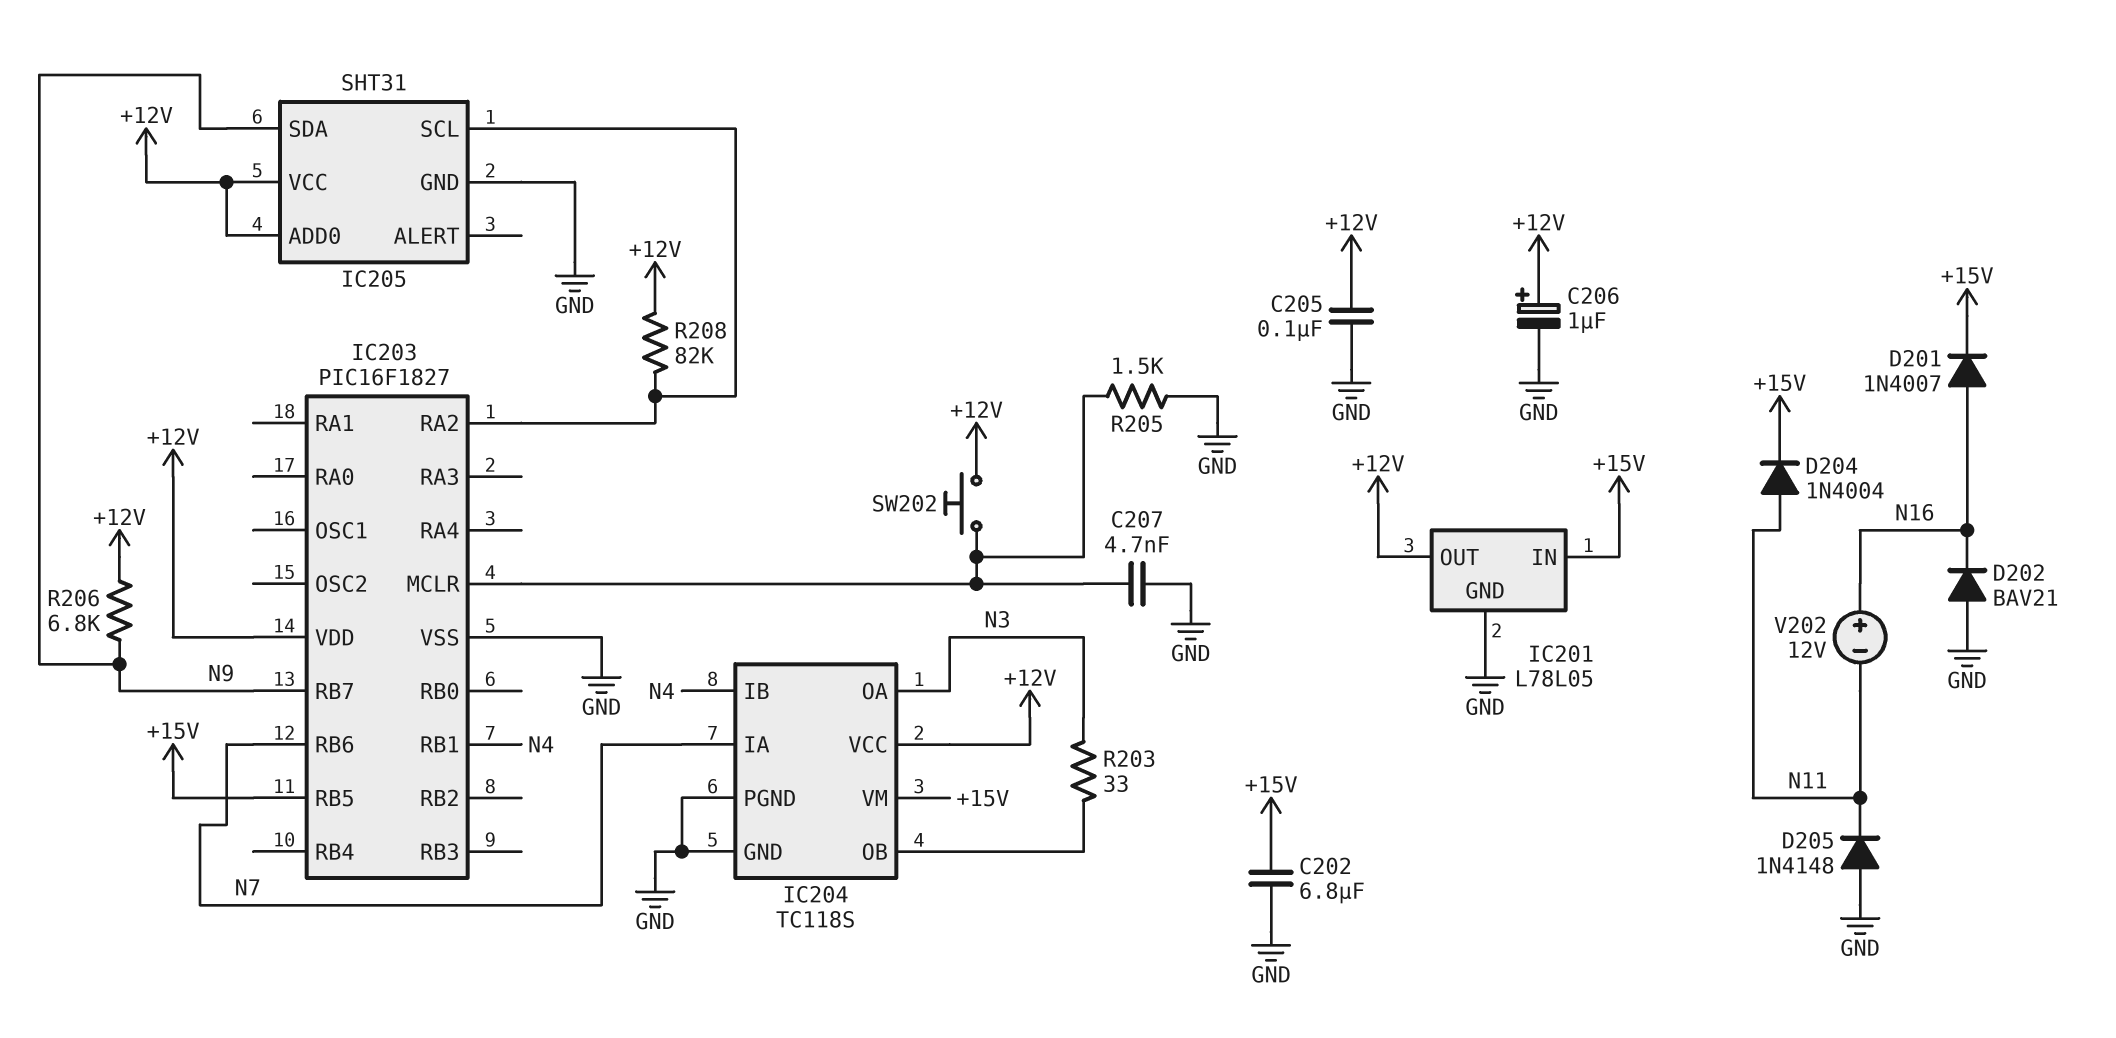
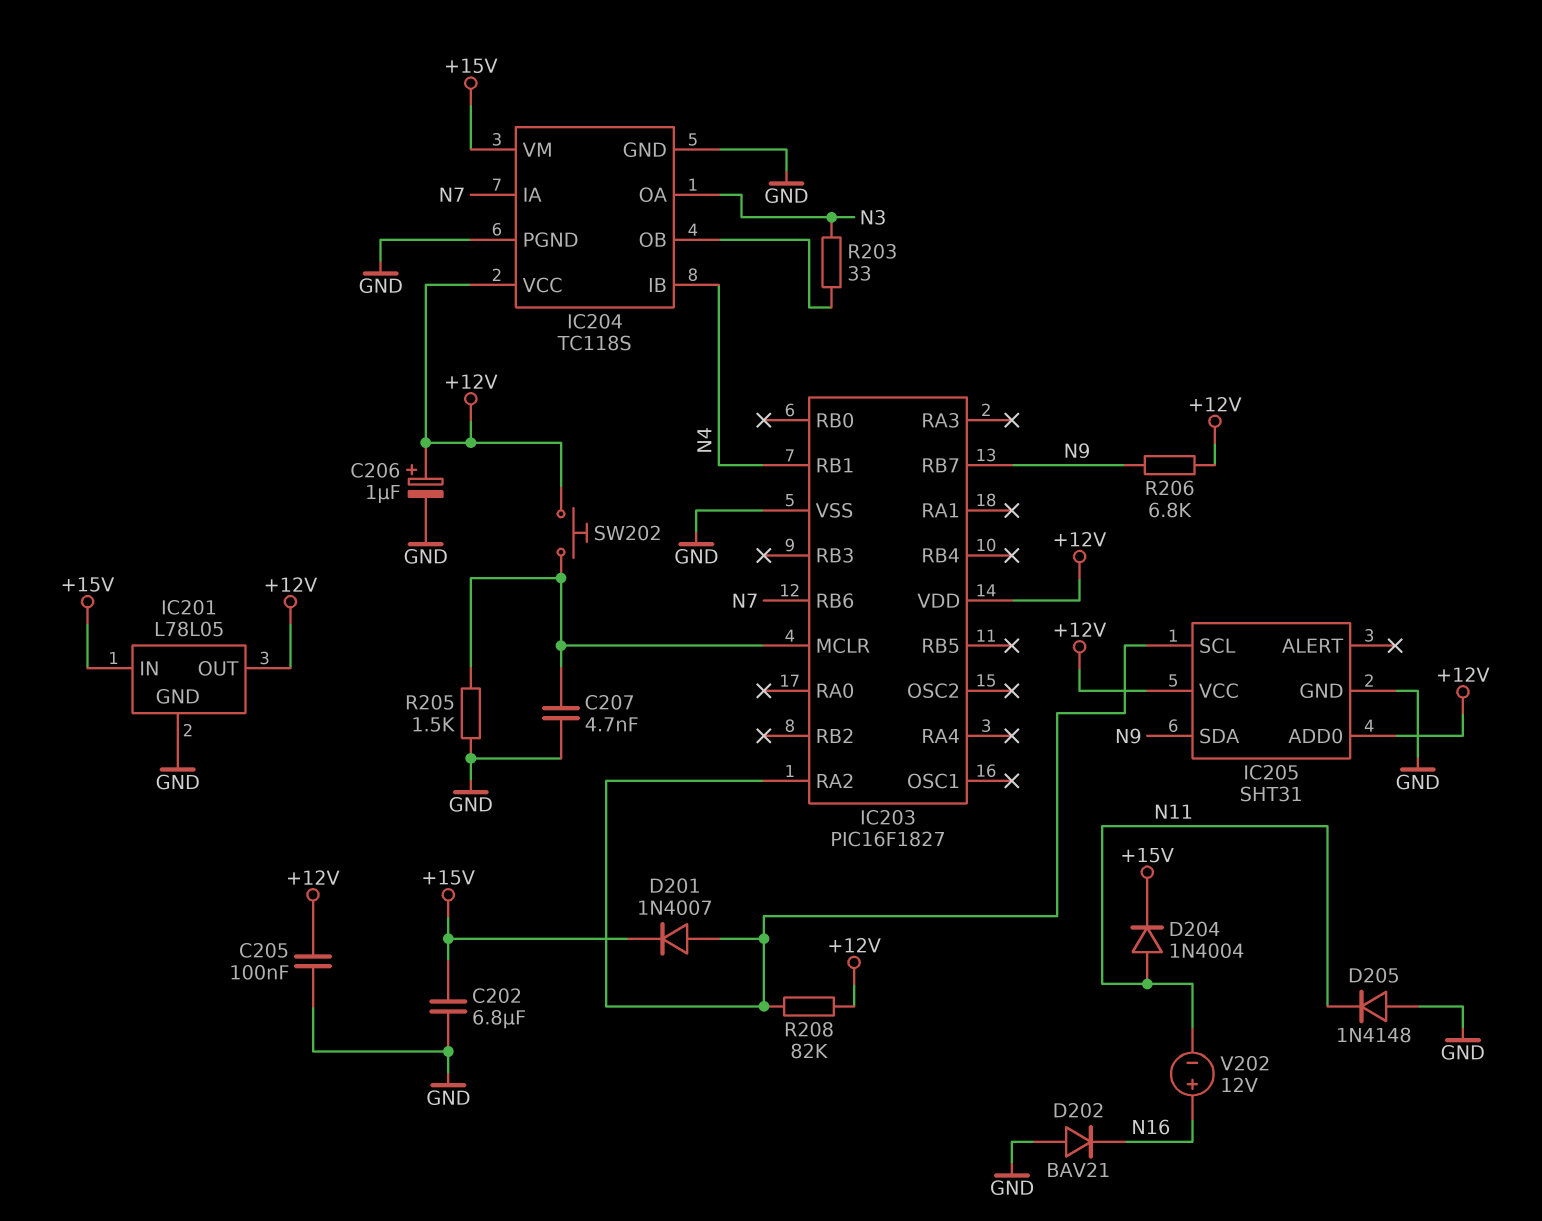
D201: diode 1N4007 (A N16, K +15V) -> diode 1N4007 (A IC203/RA2, K +15V)
IC203 pin RB5: +15V -> none

